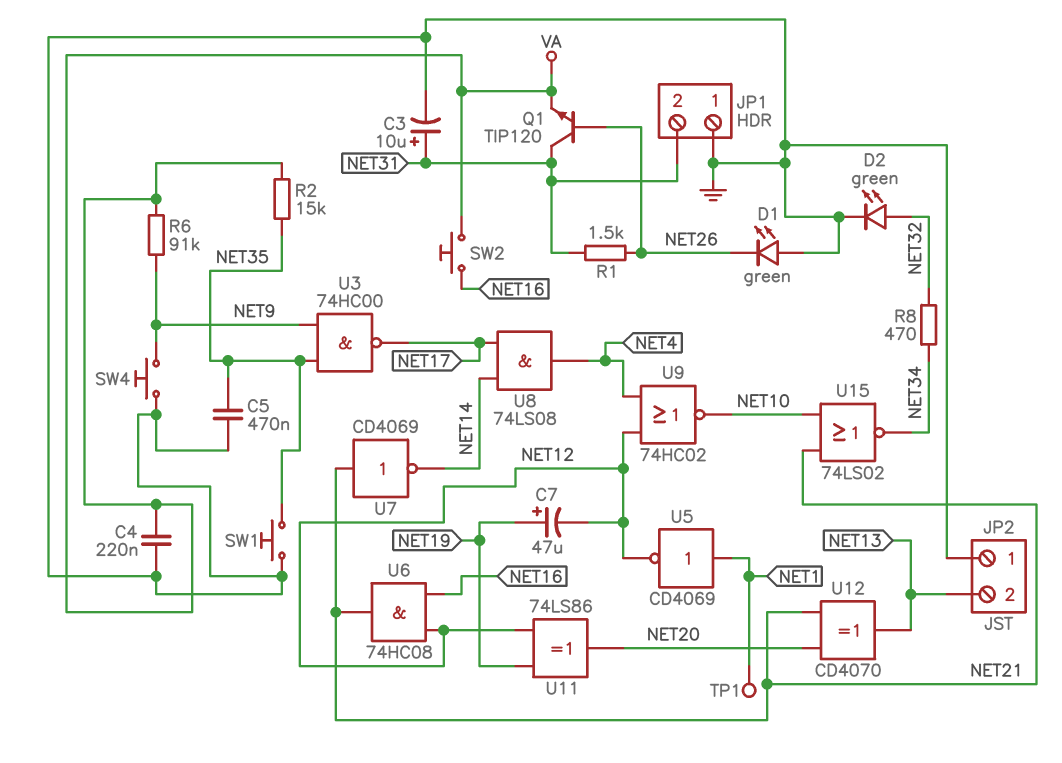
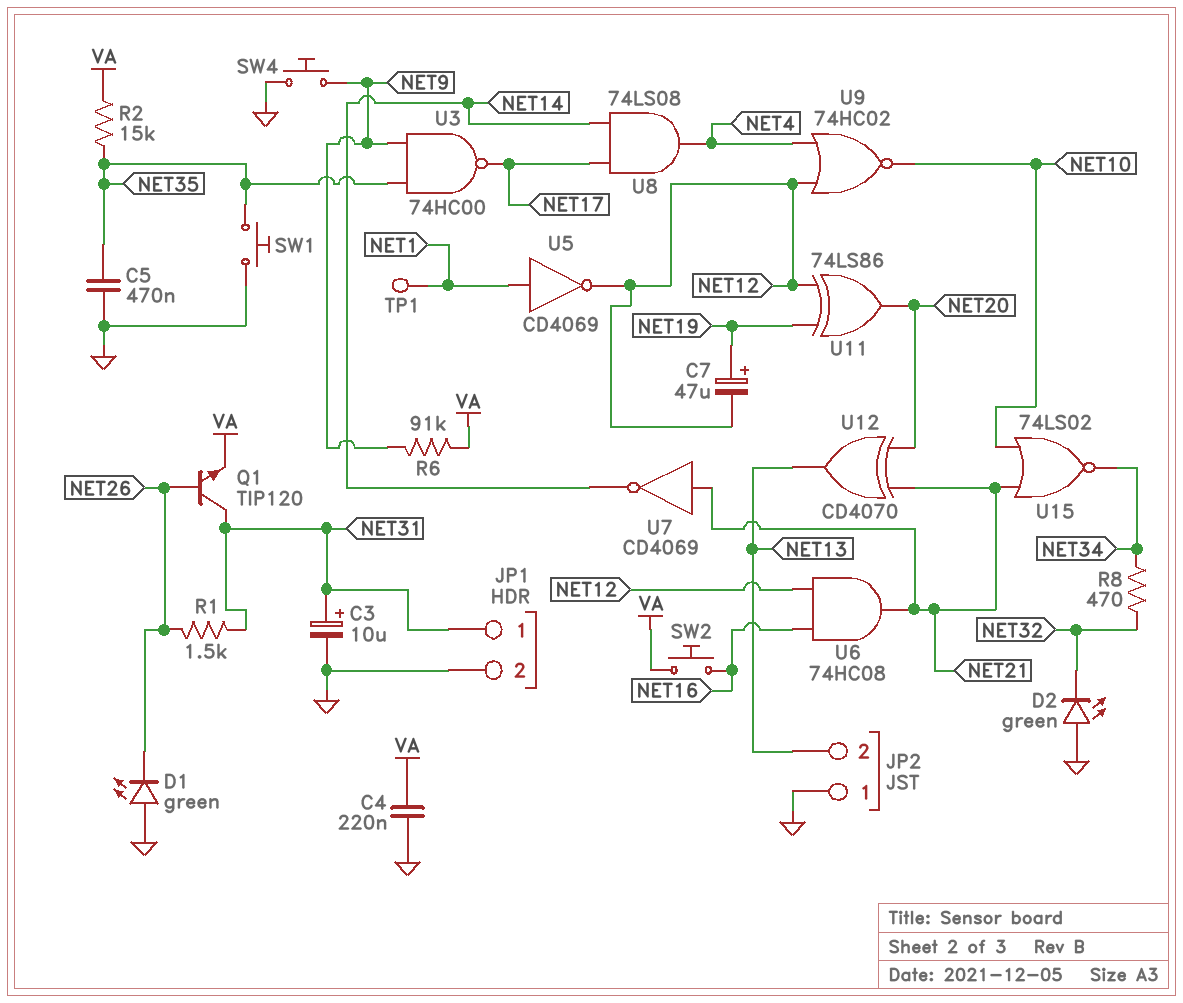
D2: LED green (A NET32, K GND) -> LED green (A GND, K NET32)
JP1 pin 1: GND -> NET31
JP1 pin 2: NET31 -> GND

